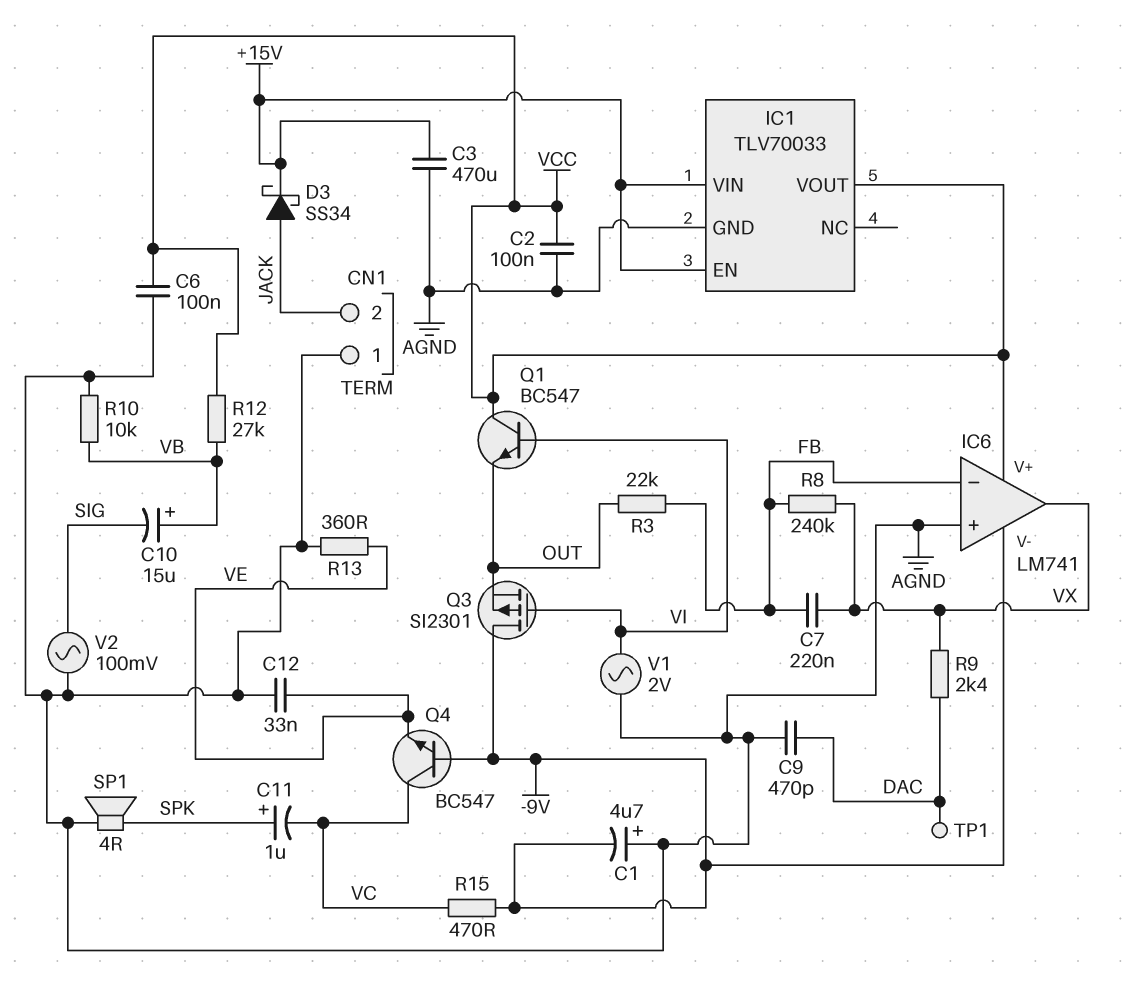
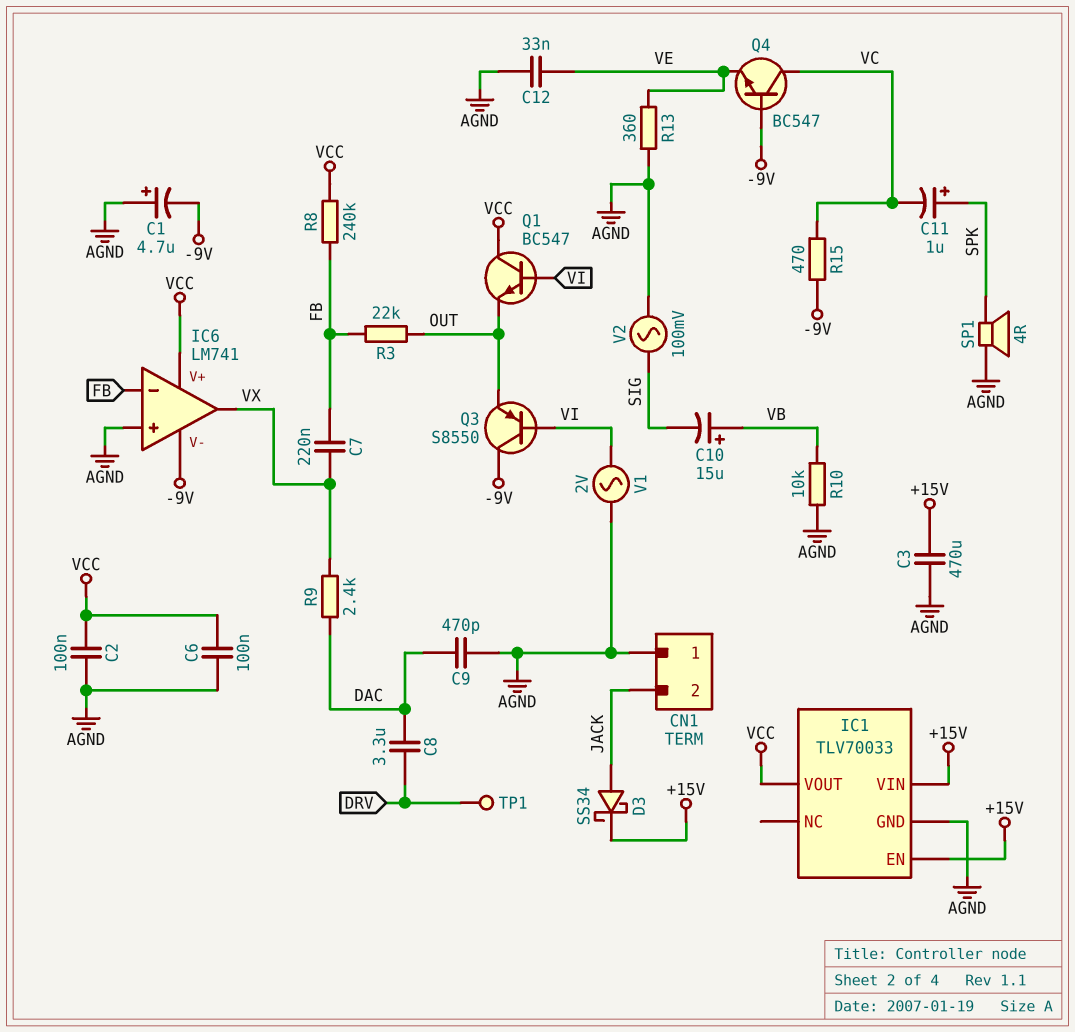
C8: none -> 3.3uF (DAC, DRV)
Q3: PMOS SI2301 (G VI, D -9V, S OUT) -> PNP S8550 (B VI, C -9V, E OUT)
R8: 240k (FB, VX) -> 240k (FB, VCC)
R12: 27k (VB, VCC) -> none
TP1: test point (DAC) -> test point (DRV)

